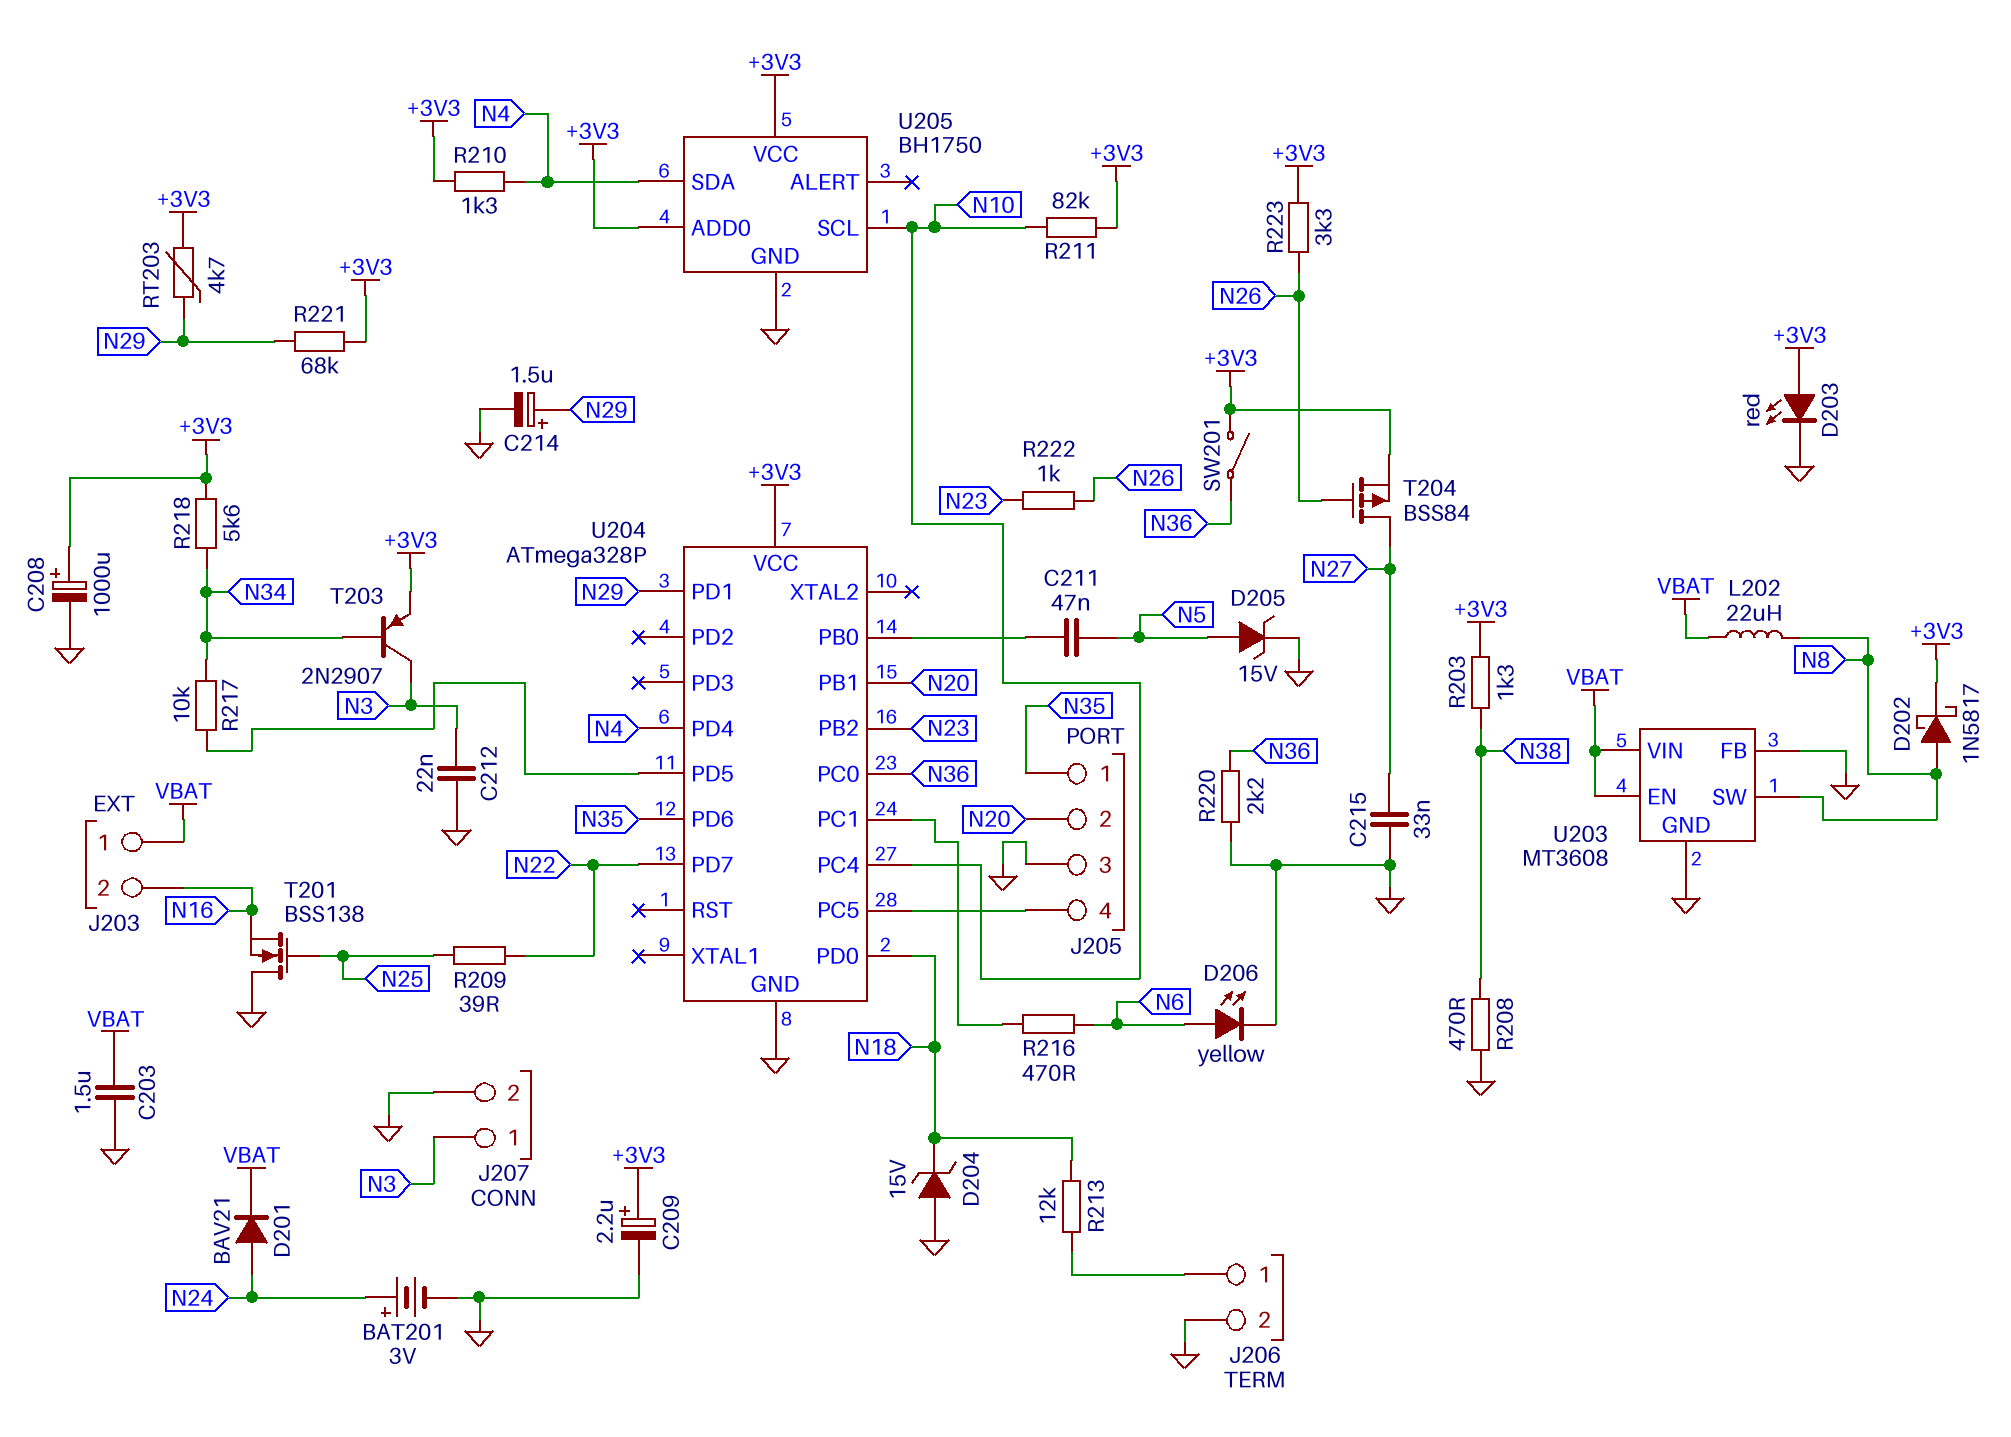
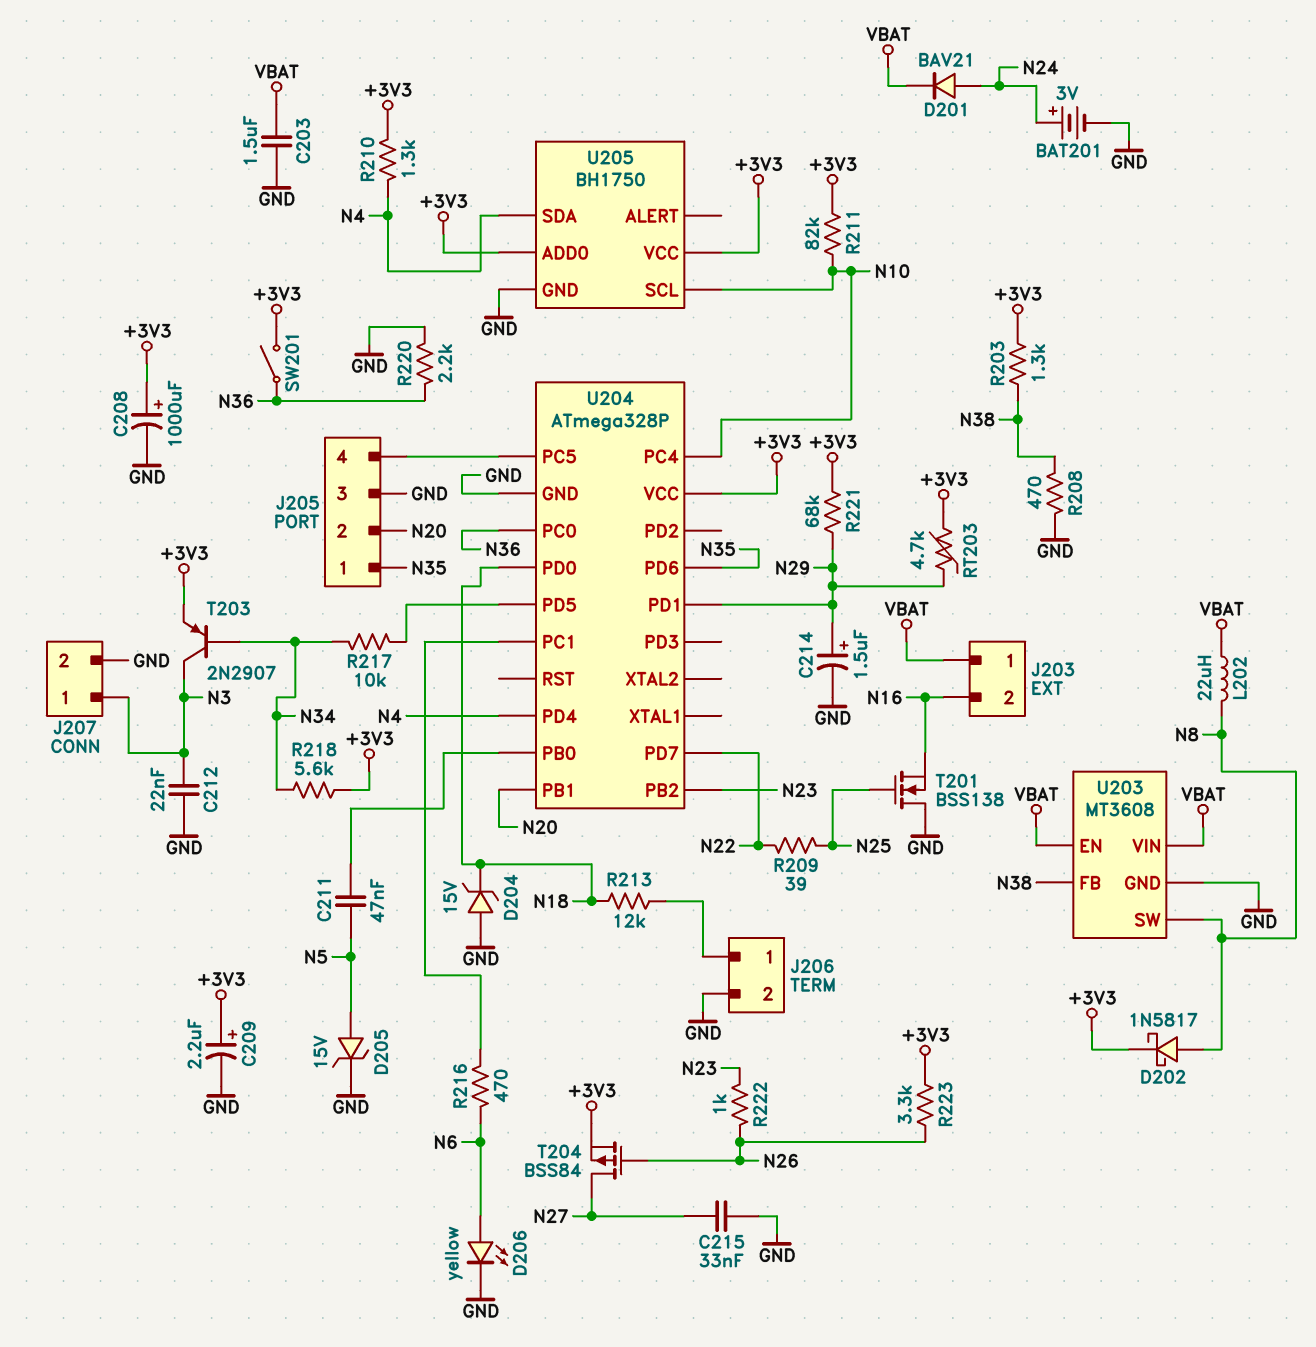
D203: LED red (A +3V3, K GND) -> none
U203 pin FB: GND -> N38

